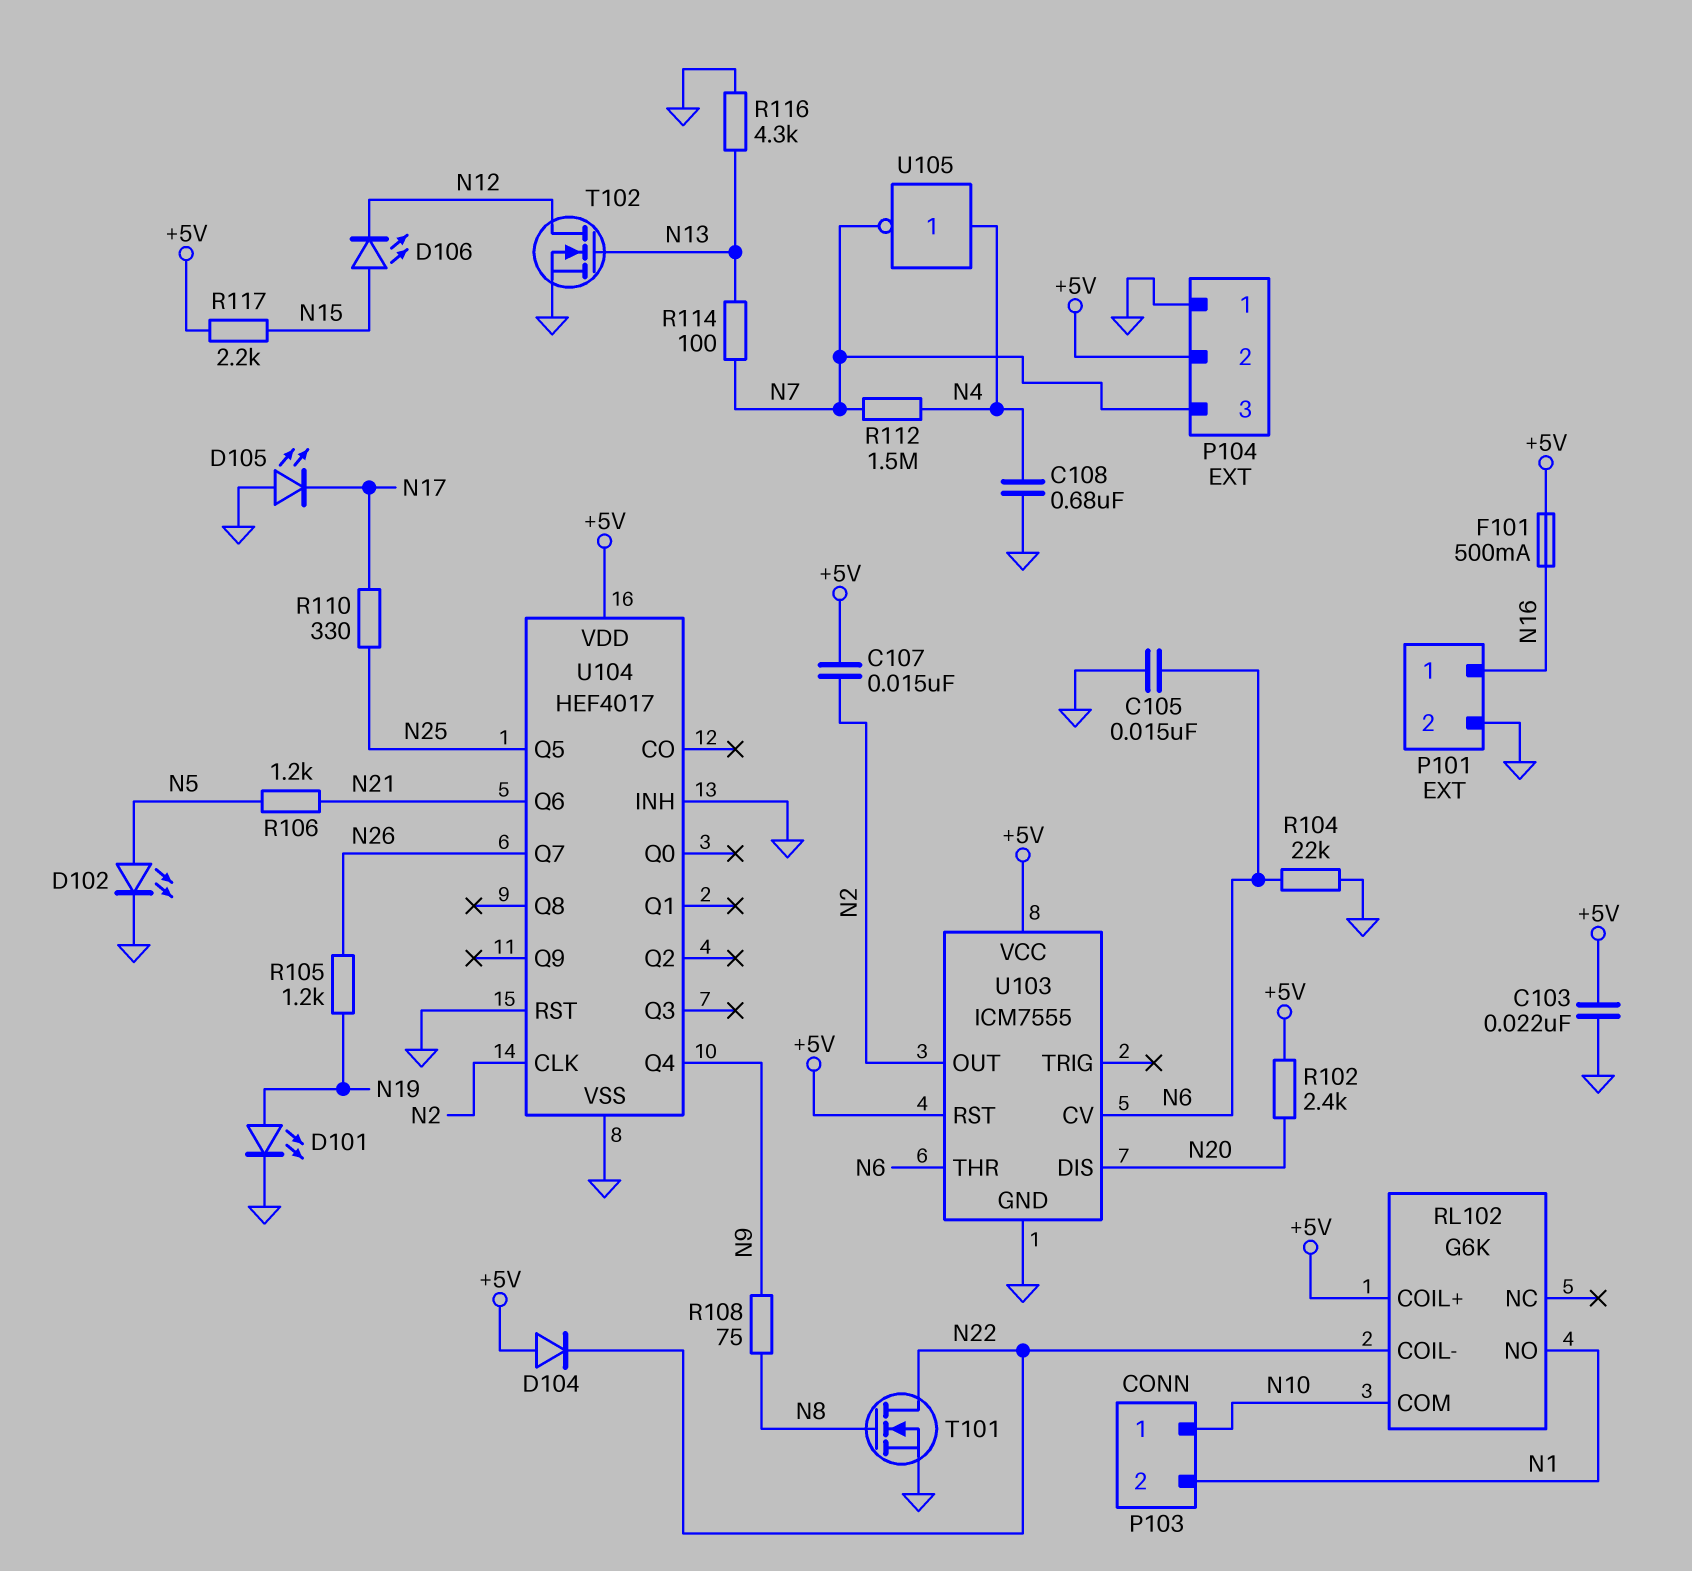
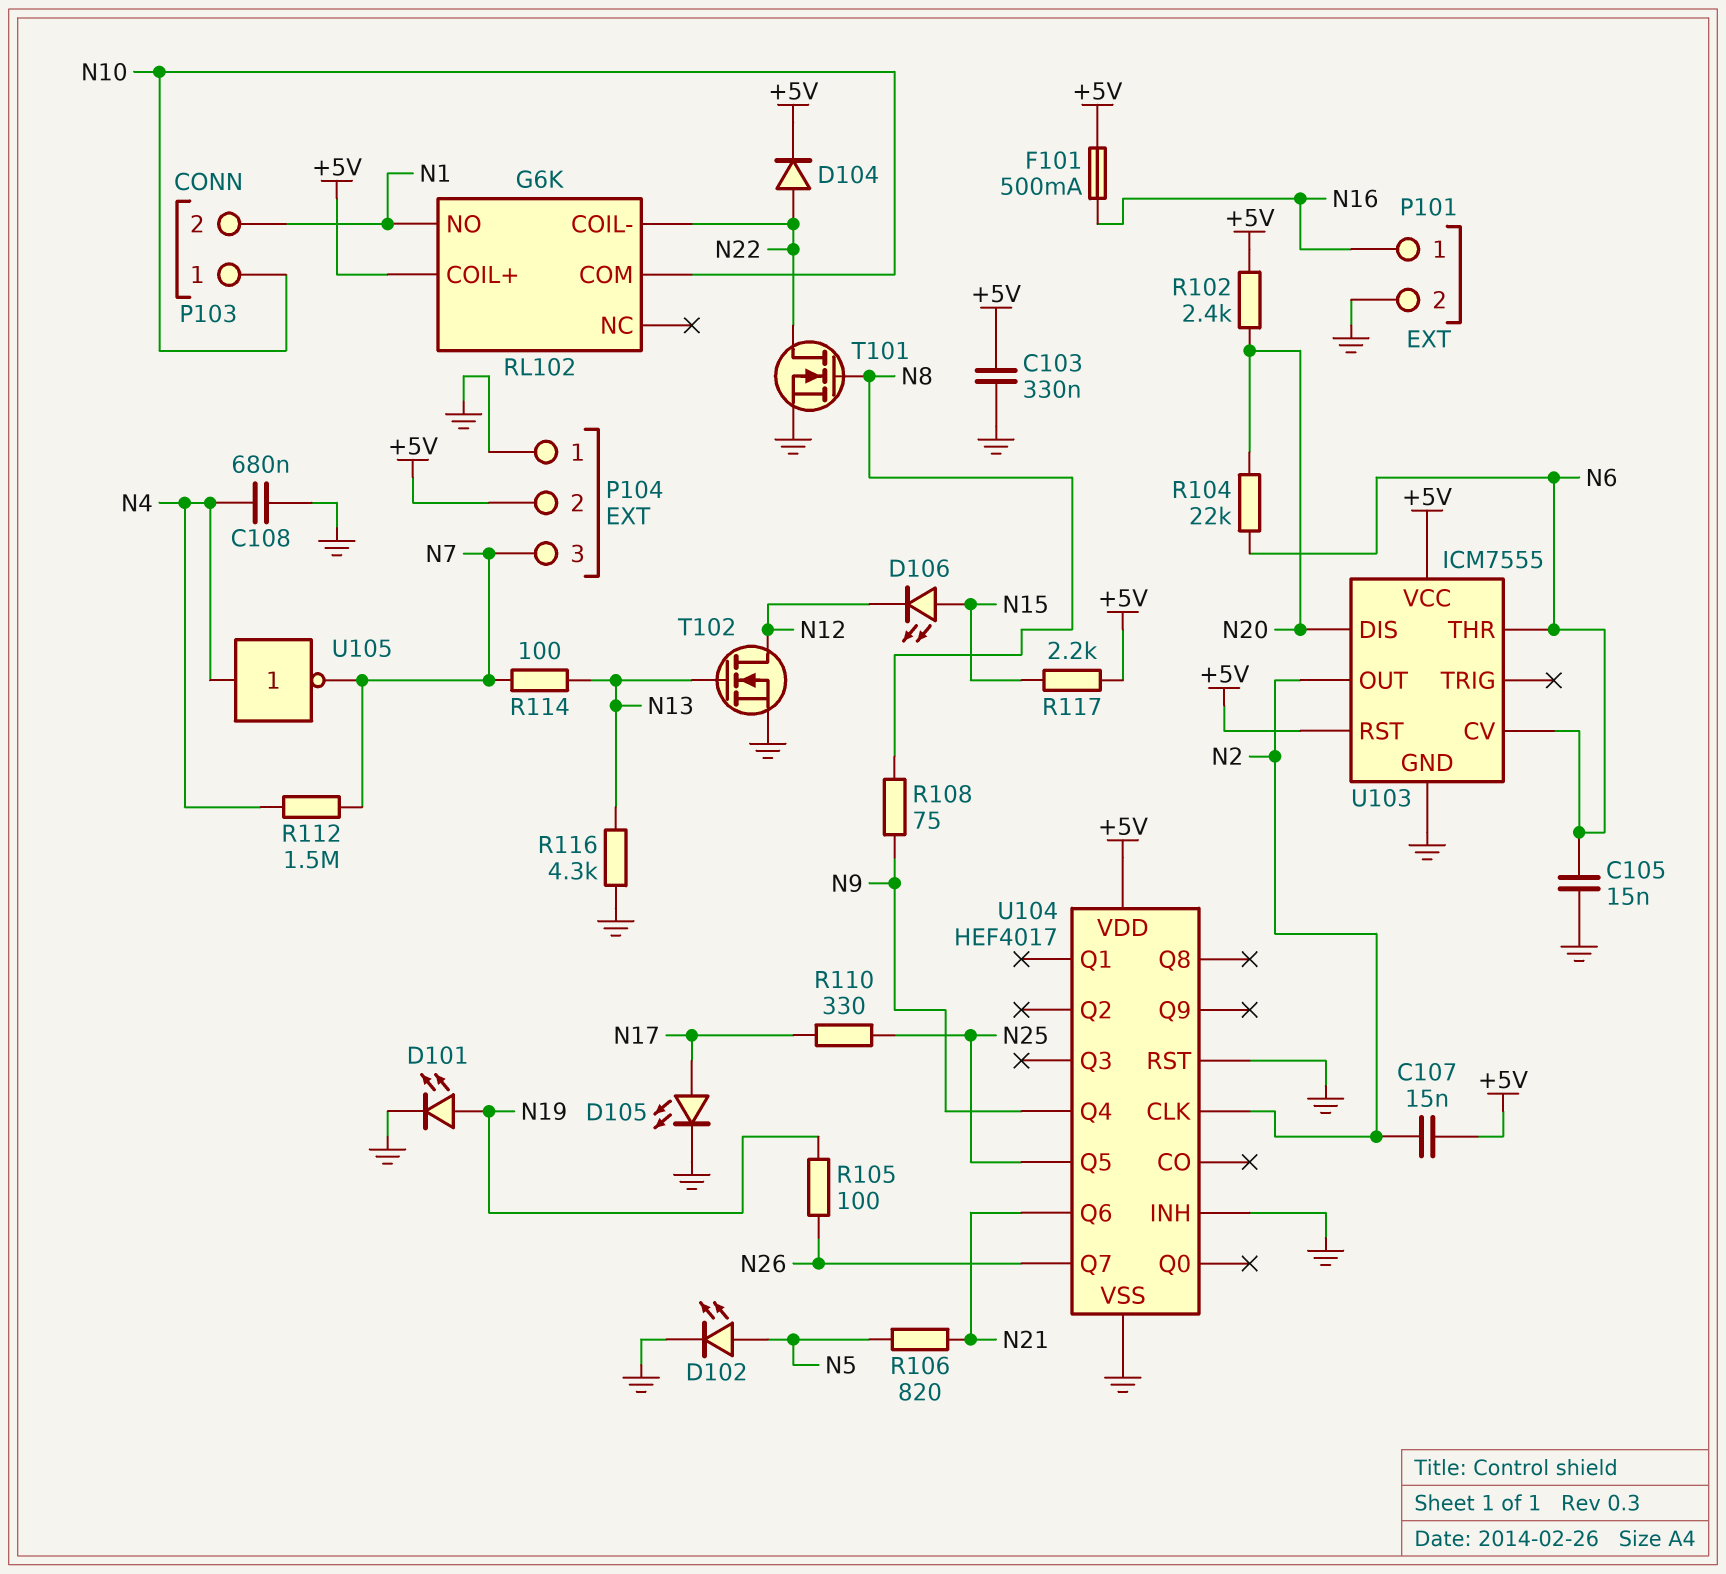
C103: 22nF (+5V, GND) -> 330nF (+5V, GND)
D104: diode (A +5V, K N22) -> diode (A N22, K +5V)
D105: LED (A GND, K N17) -> LED (A N17, K GND)
R104: 22k (GND, N6) -> 22k (N6, N20)
R105: 1.2k (N19, N26) -> 100 (N19, N26)
R106: 1.2k (N5, N21) -> 820 (N5, N21)

